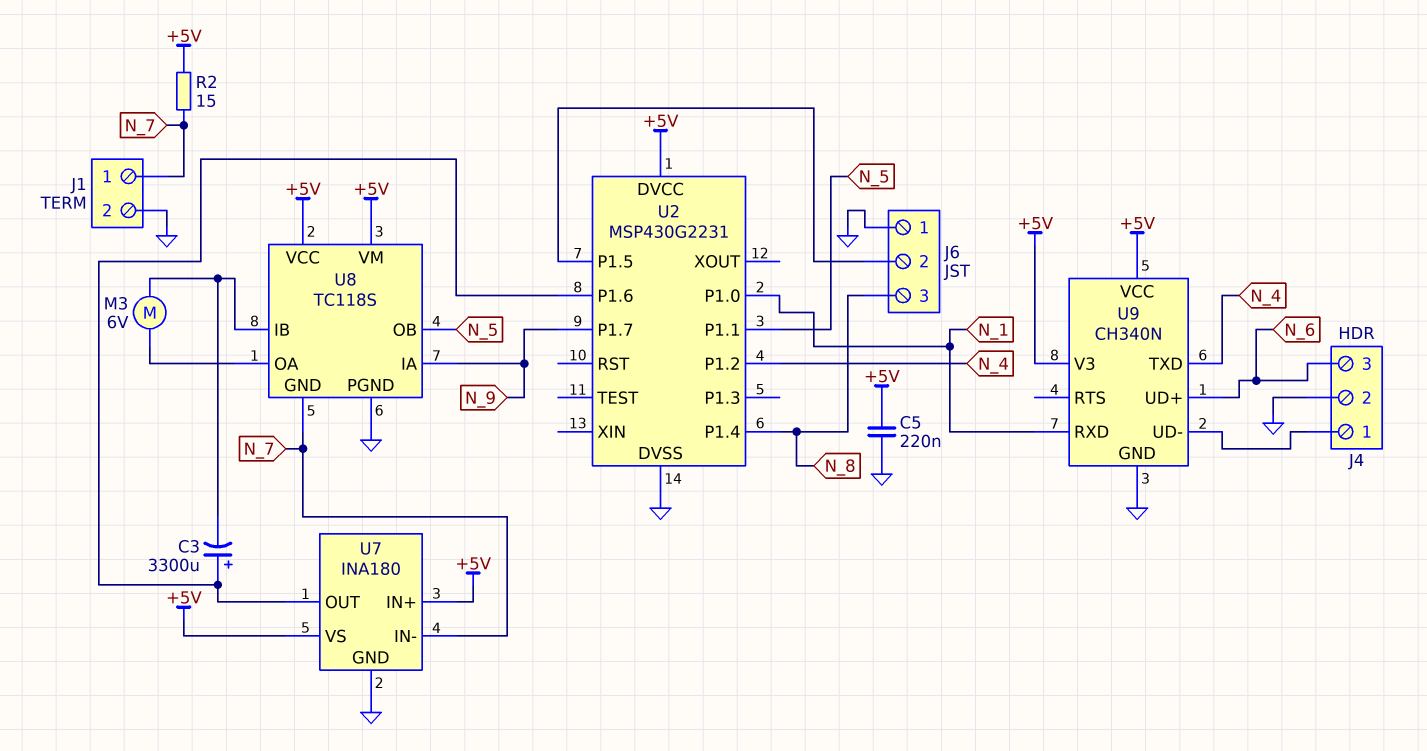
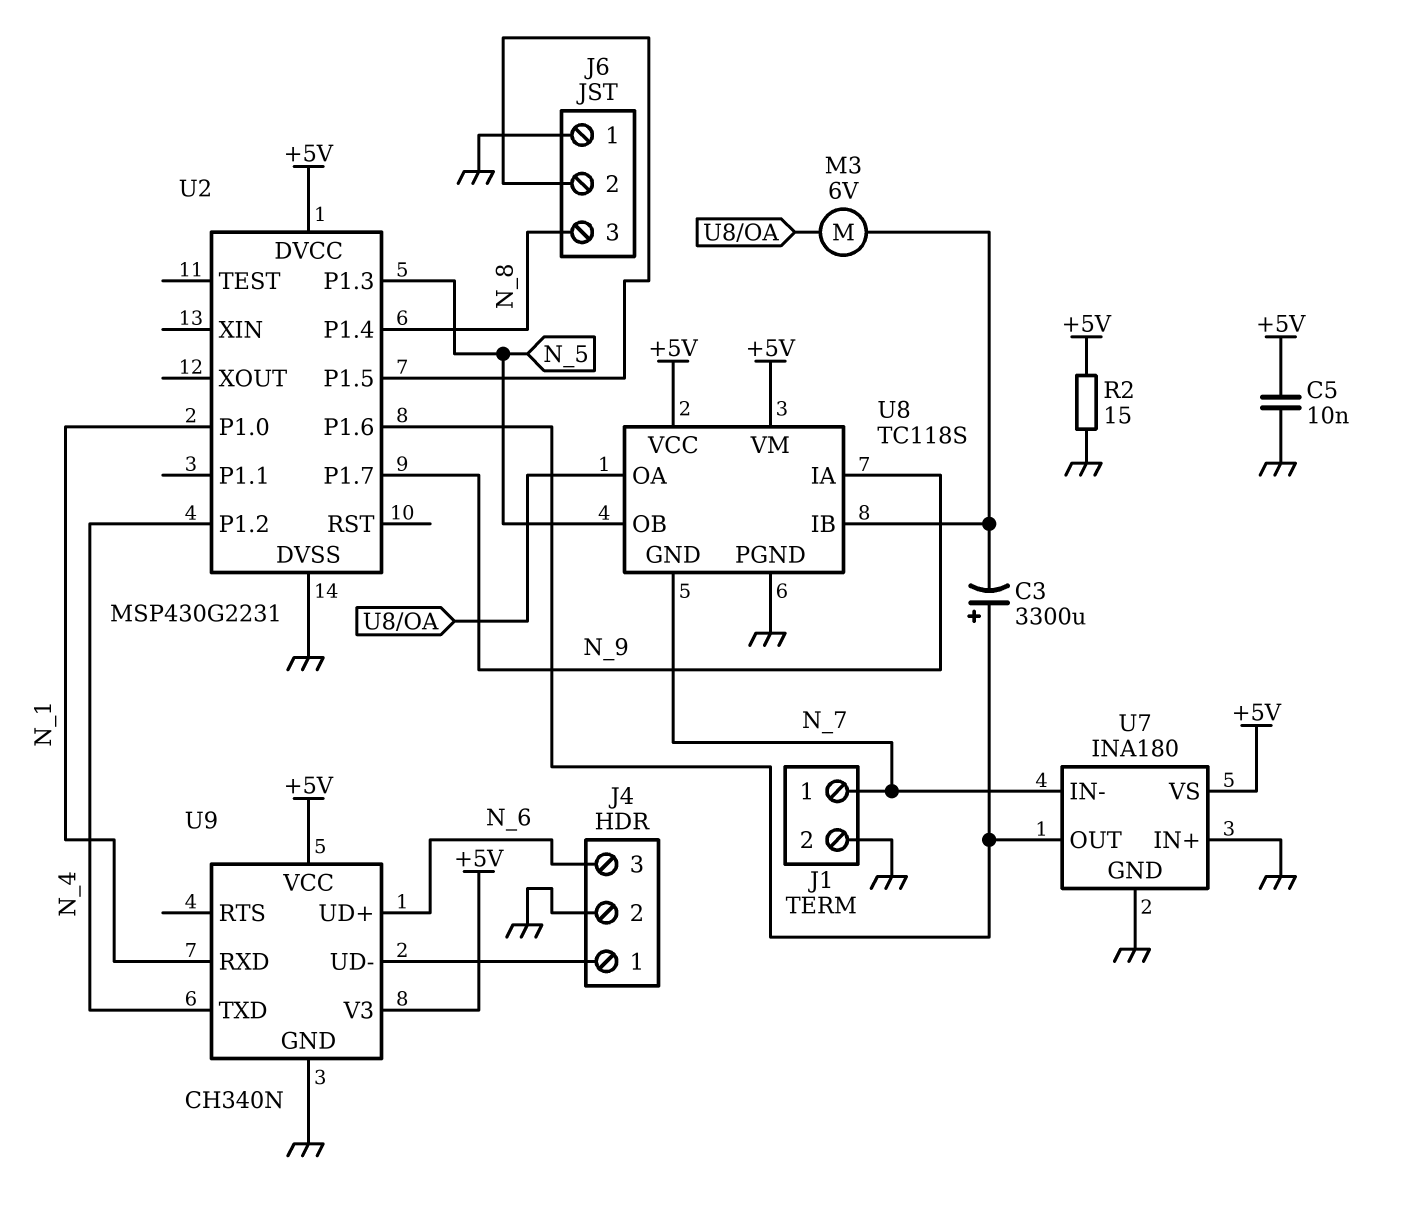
C5: 220nF (+5V, GND) -> 10nF (+5V, GND)
R2: 15 (+5V, N_7) -> 15 (+5V, GND)
U2 pin P1.1: N_5 -> none
U2 pin P1.3: none -> N_5
U7 pin IN+: +5V -> GND

